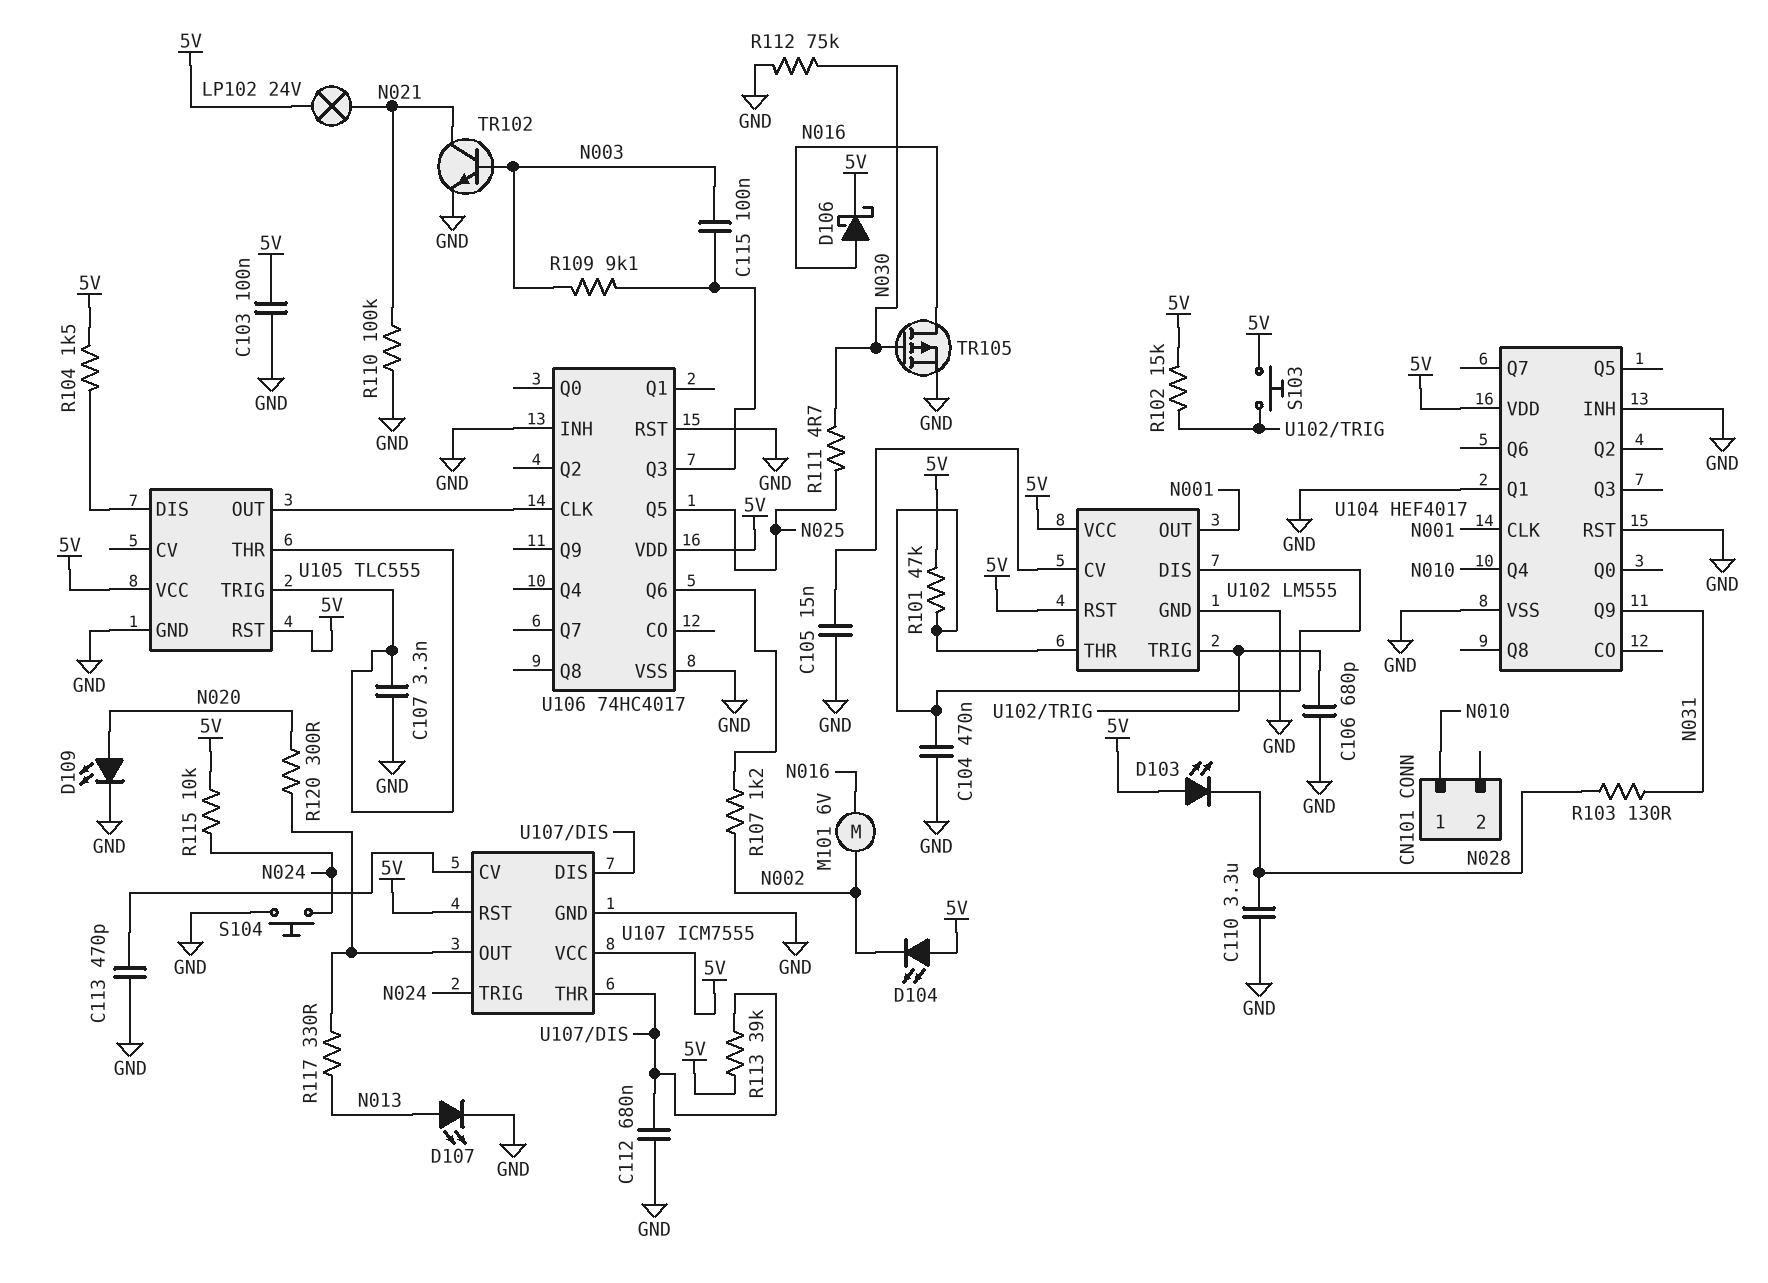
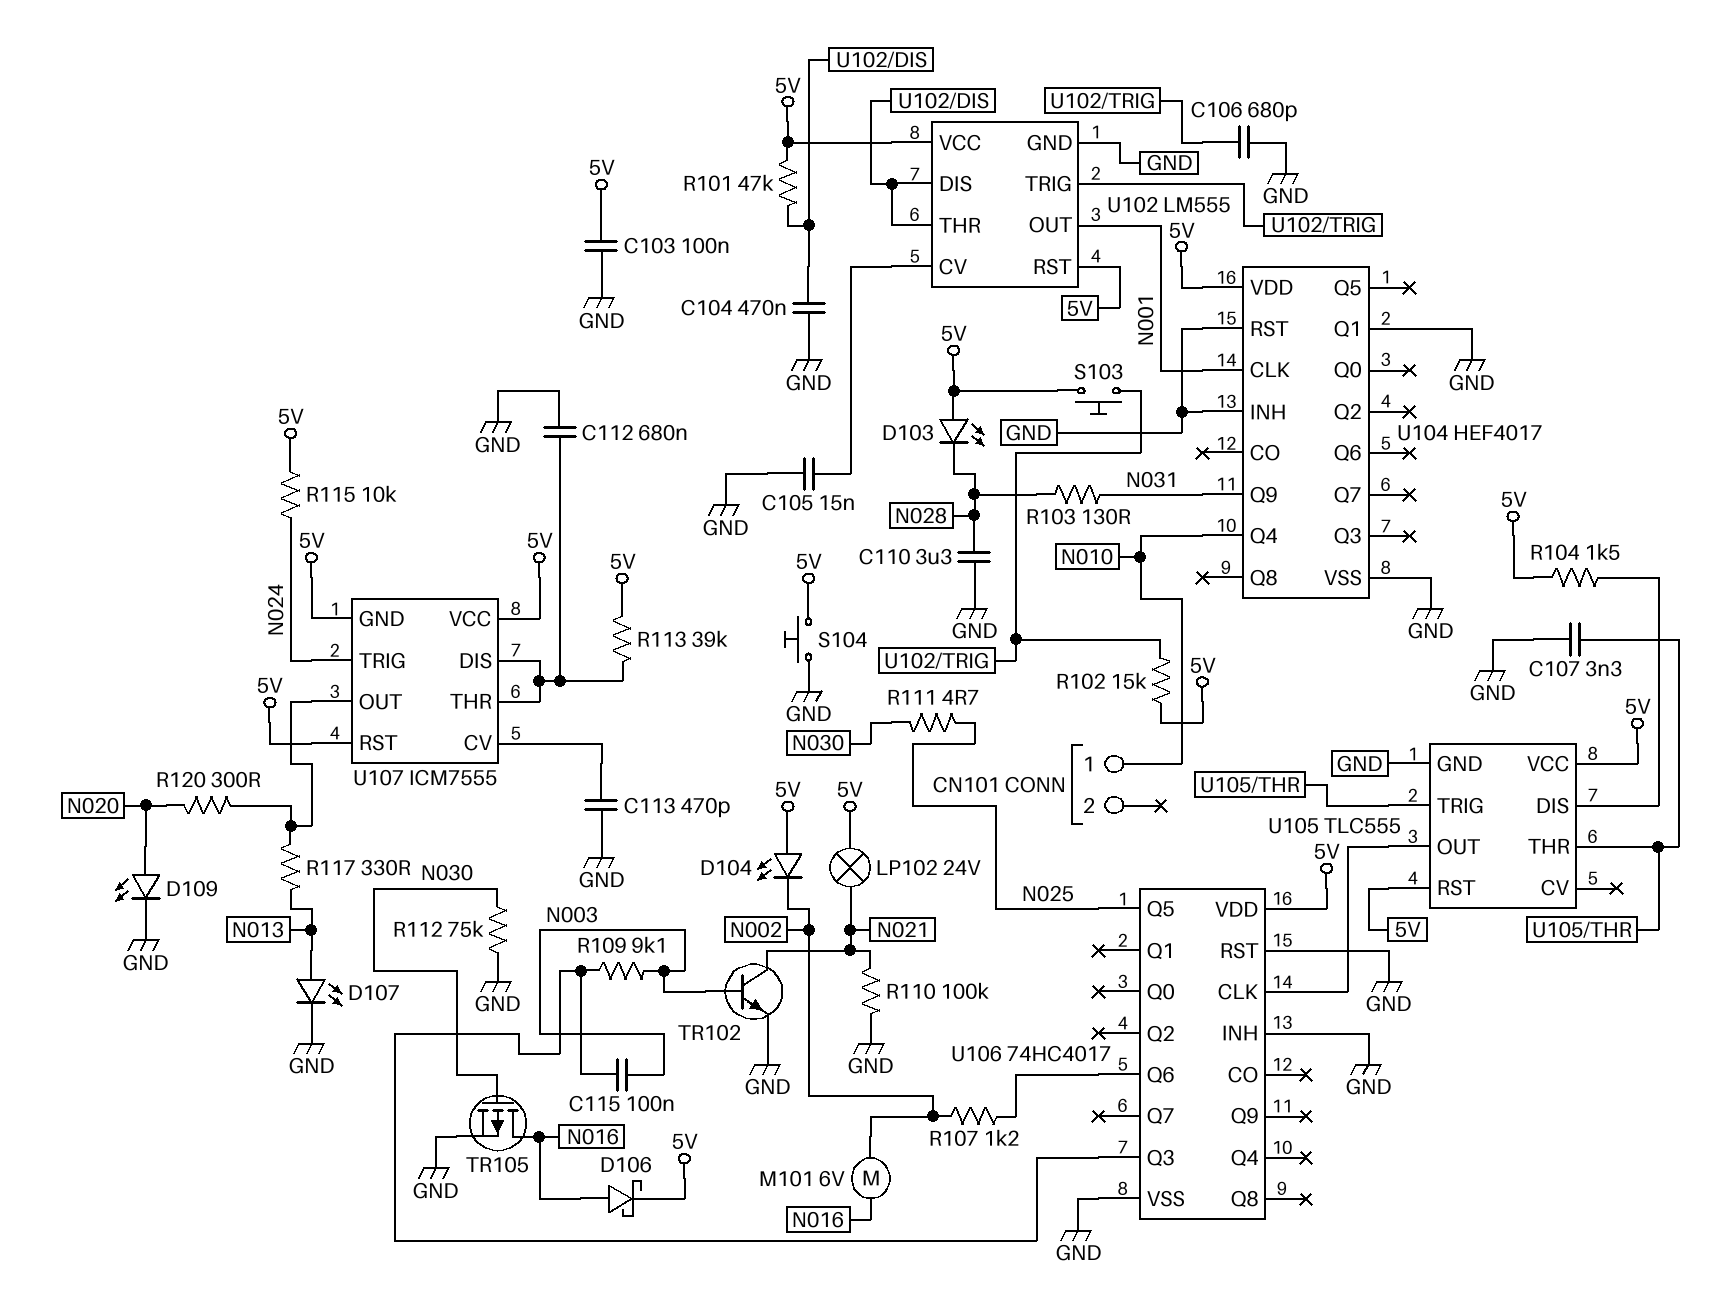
S104: button (GND, N024) -> button (5V, GND)
U107 pin GND: GND -> 5V

